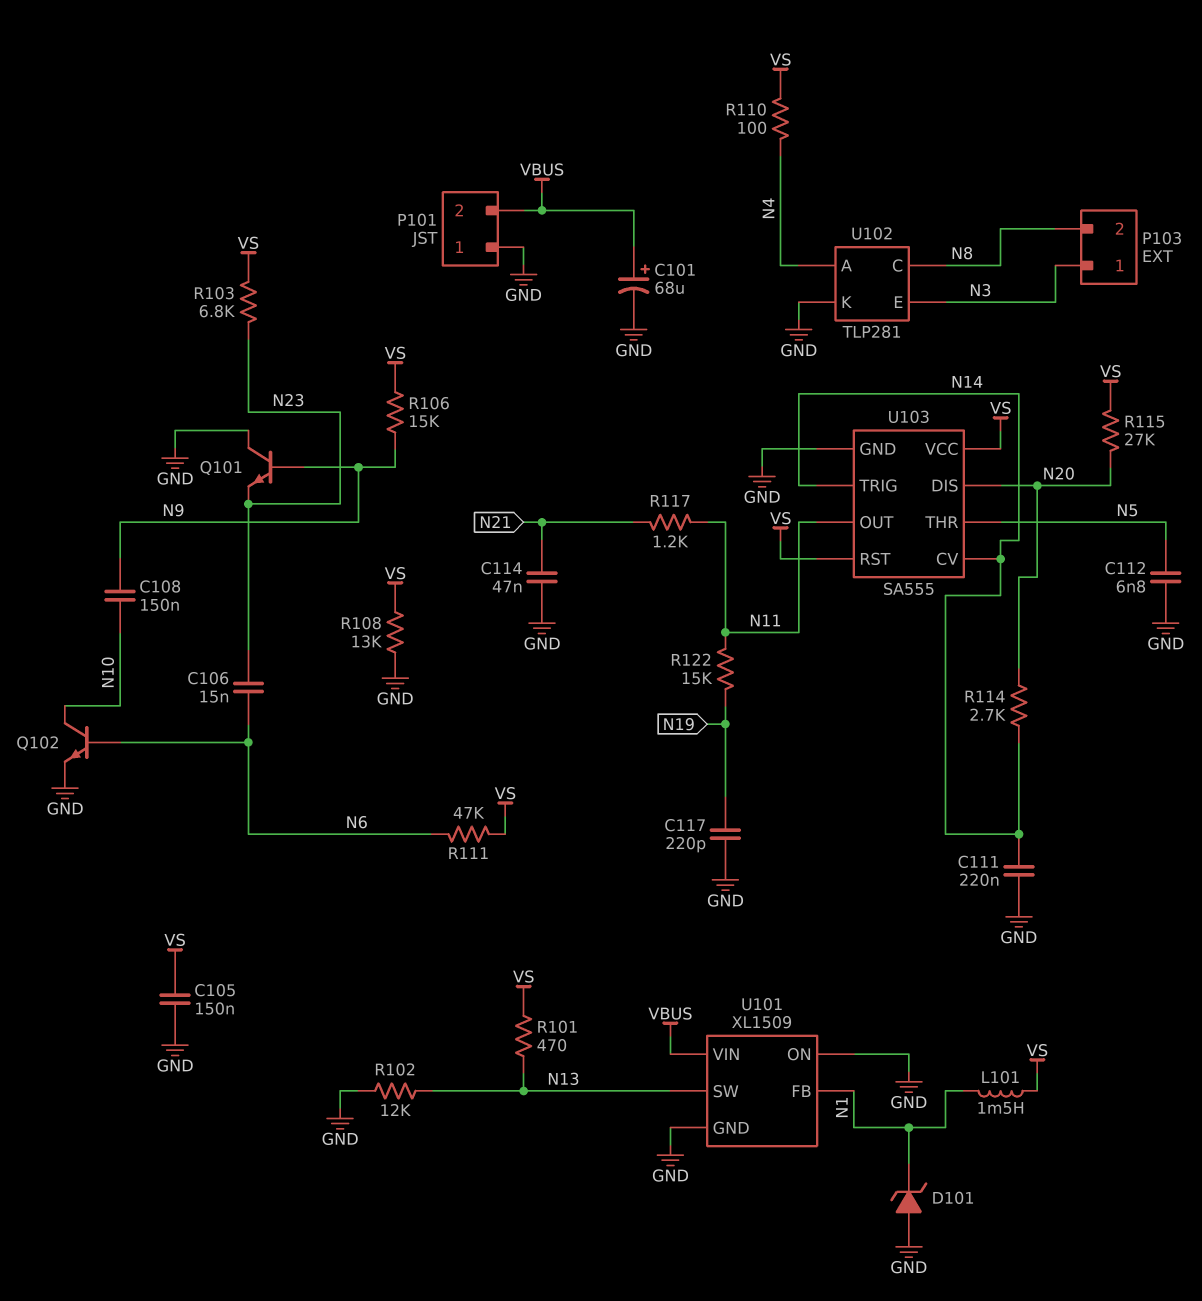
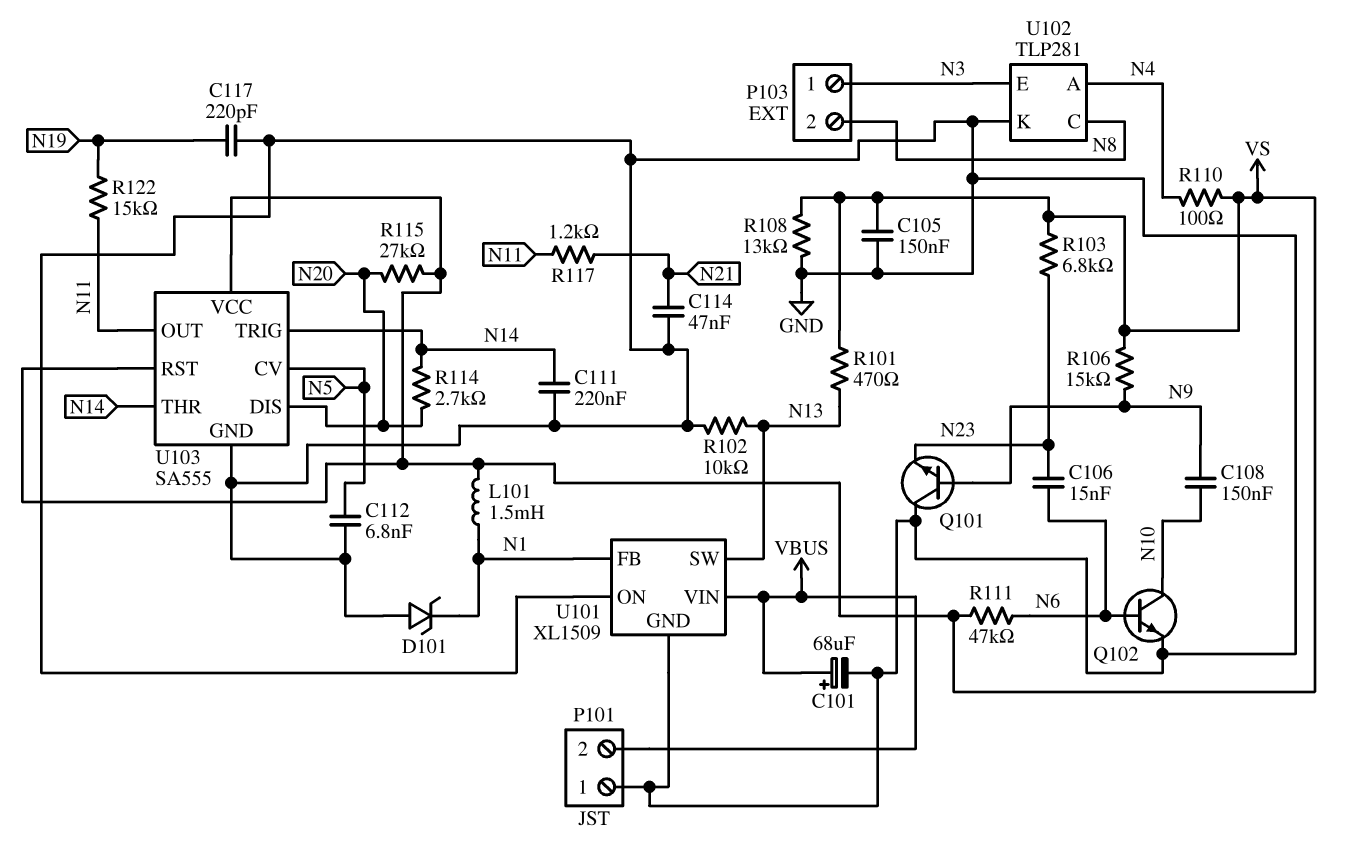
R102: 12k (GND, N13) -> 10k (GND, N13)
U103 pin CV: N14 -> N5
U103 pin THR: N5 -> N14

